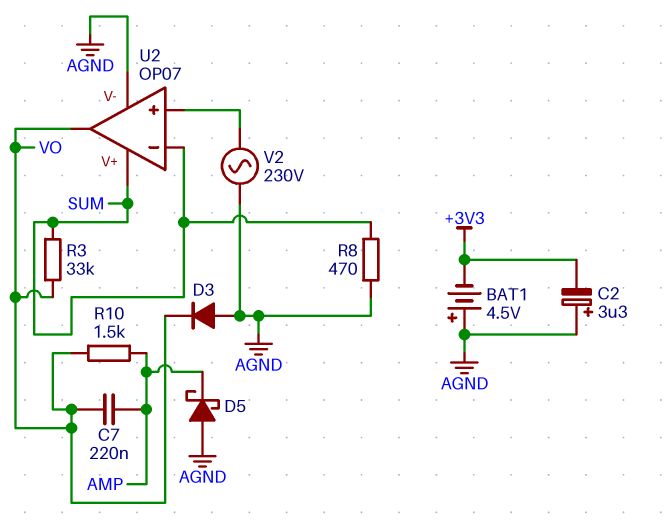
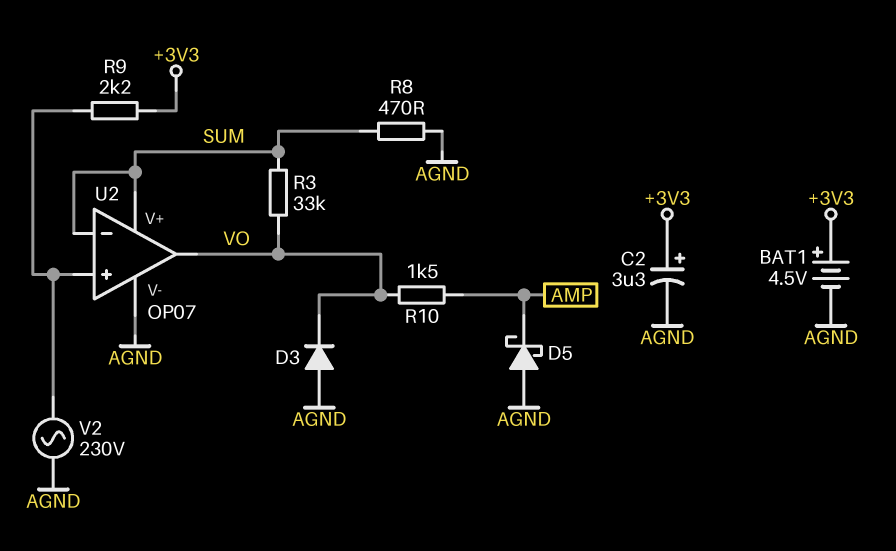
BAT1: 4.5V (plus AGND, minus +3V3) -> 4.5V (plus +3V3, minus AGND)
C2: 3.3uF (plus AGND, minus +3V3) -> 3.3uF (plus +3V3, minus AGND)
C7: 220nF (AMP, VO) -> none
R9: none -> 2.2k (+3V3, U2/in+)

